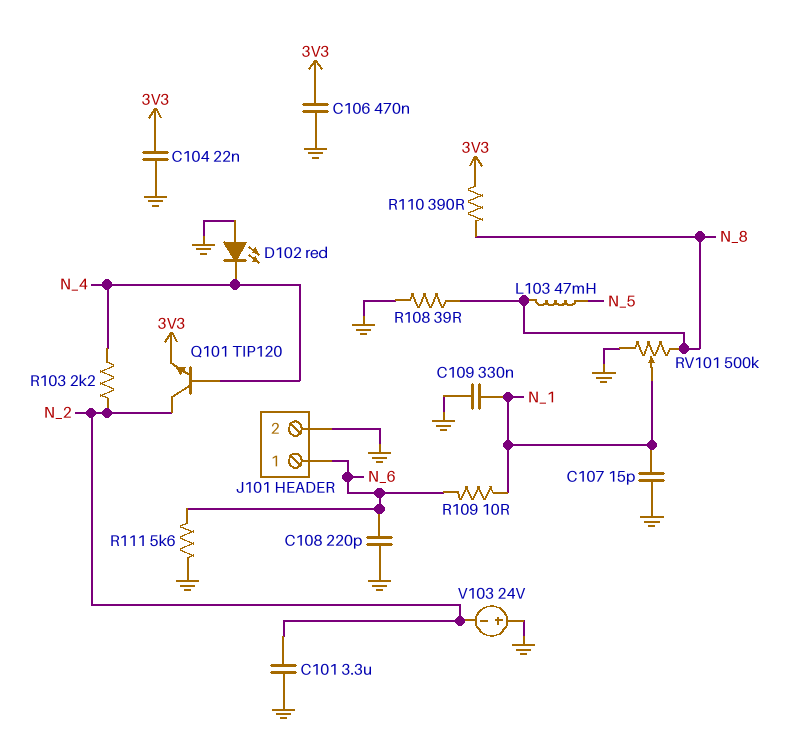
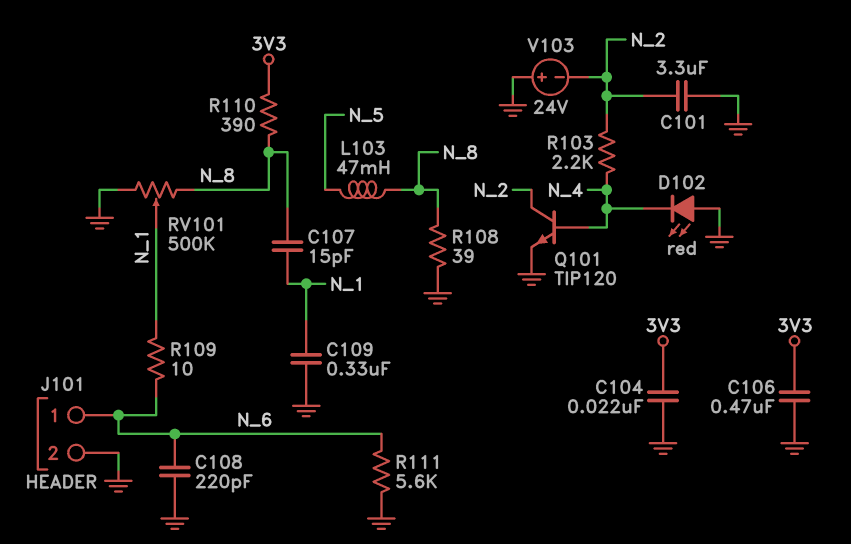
C107: 15pF (GND, N_1) -> 15pF (N_1, N_8)
Q101: NPN TIP120 (B N_4, C N_2, E 3V3) -> NPN TIP120 (B N_4, C N_2, E GND)

